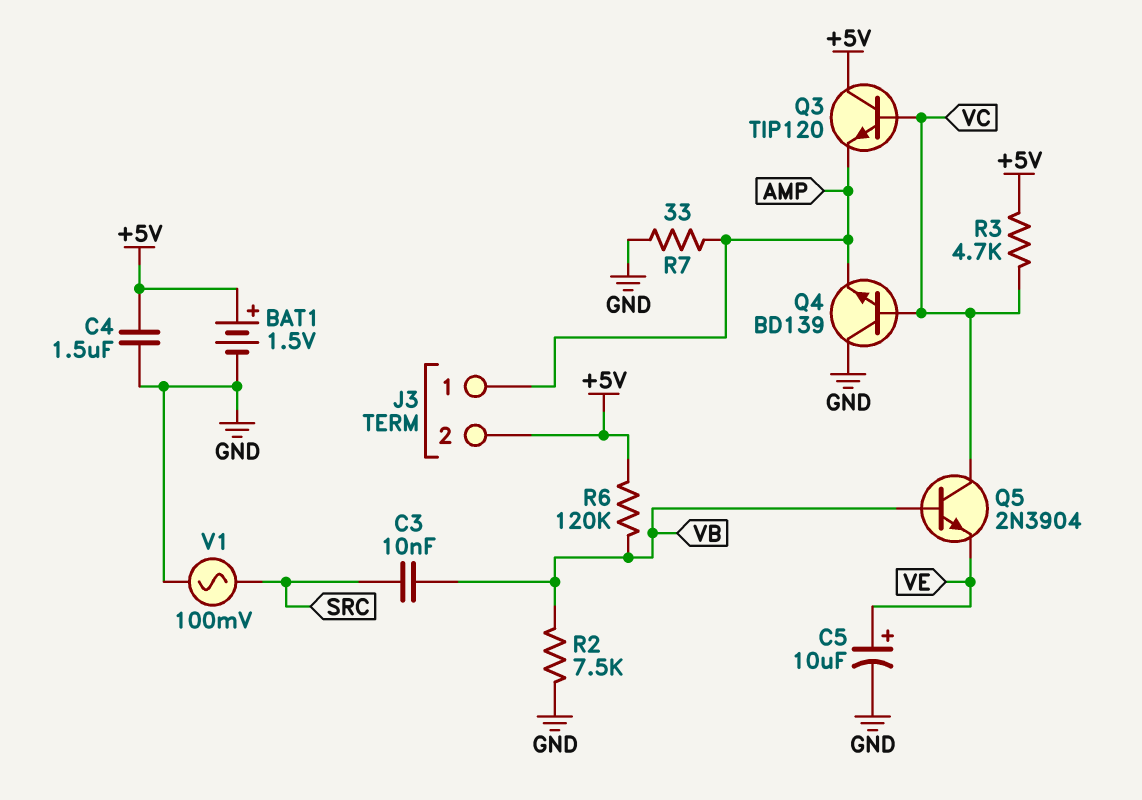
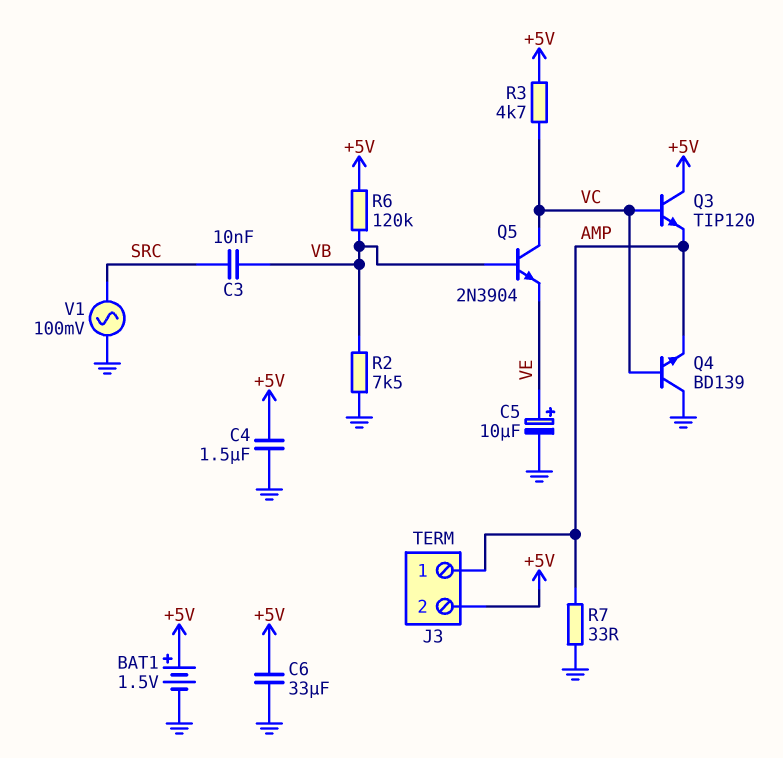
C6: none -> 33uF (+5V, GND)

